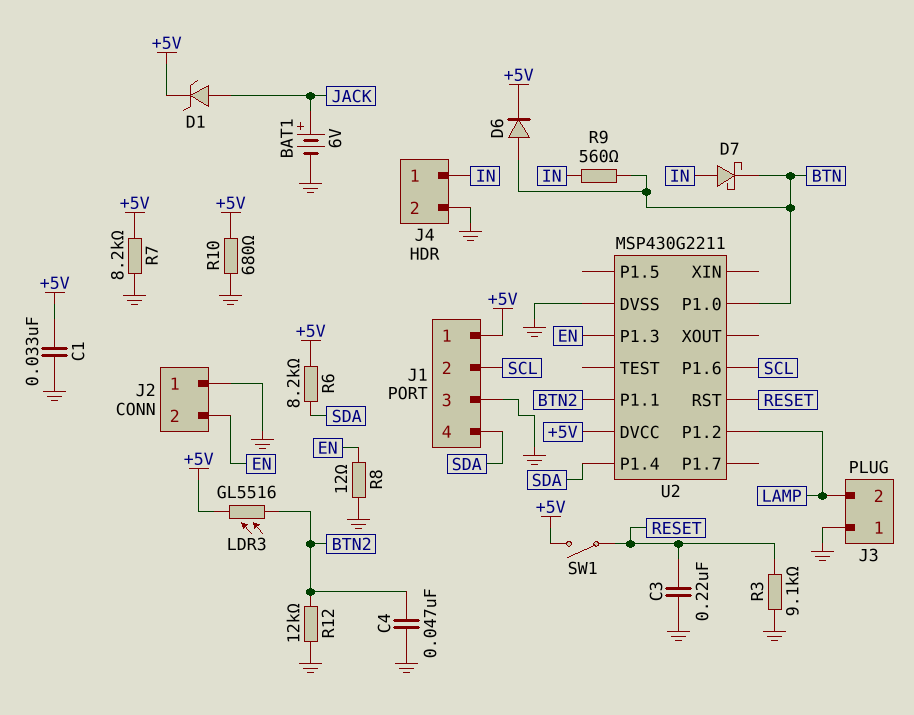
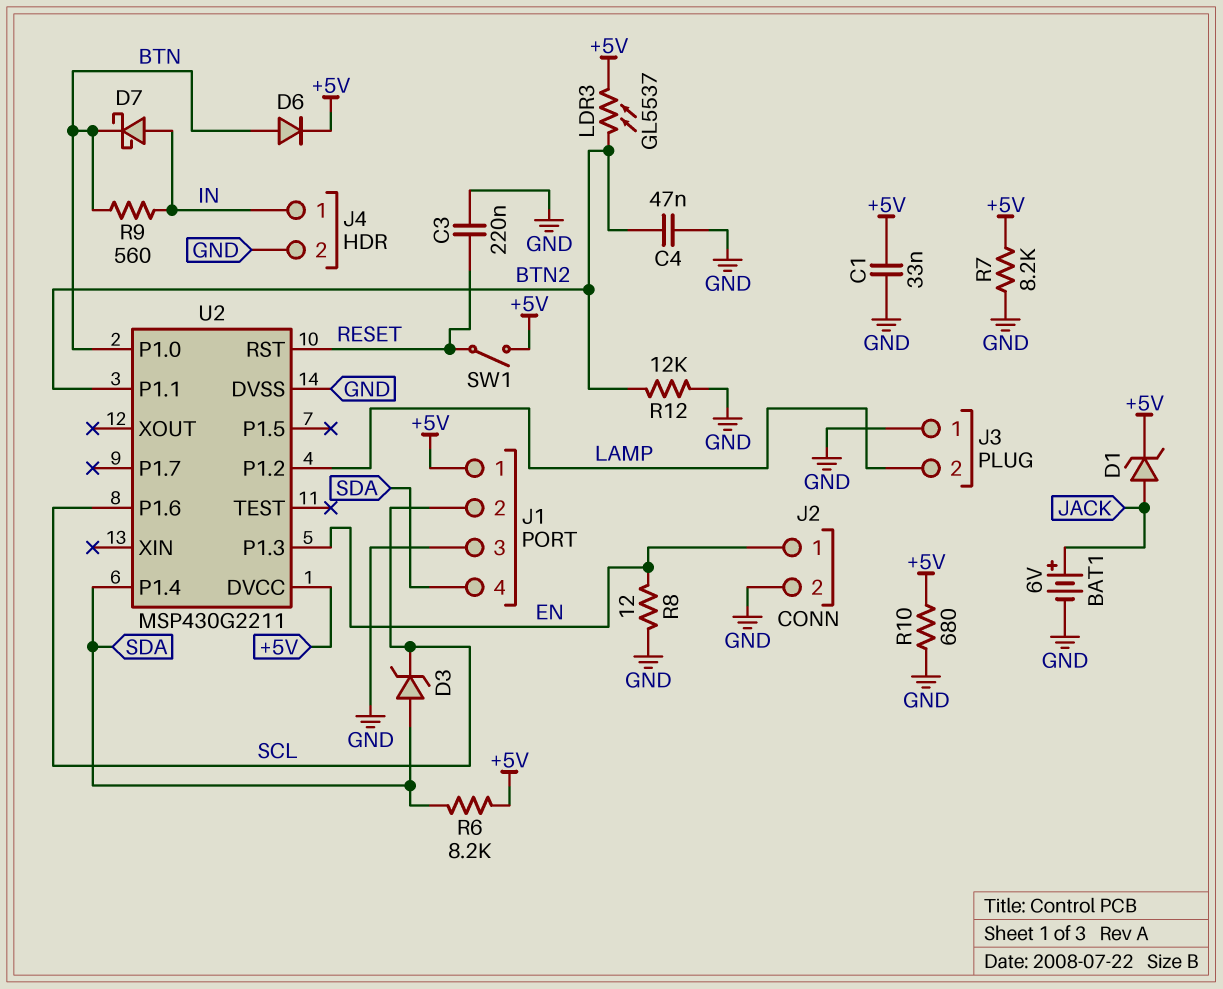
D3: none -> zener (A SDA, K SCL)
J2 pin 1: GND -> EN
J2 pin 2: EN -> GND
LDR3: GL5516 (+5V, BTN2) -> GL5537 (+5V, BTN2)
R3: 9.1k (GND, RESET) -> none

